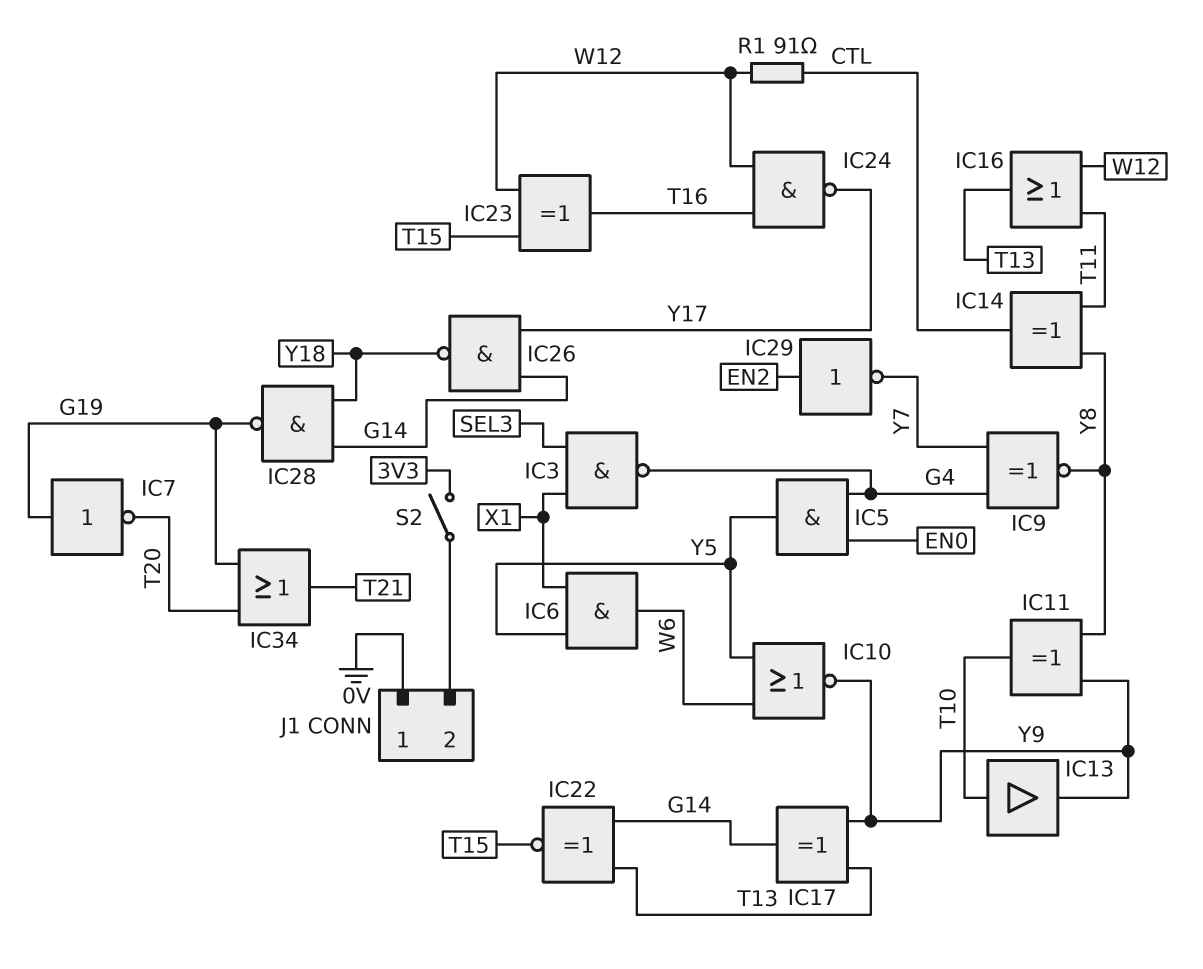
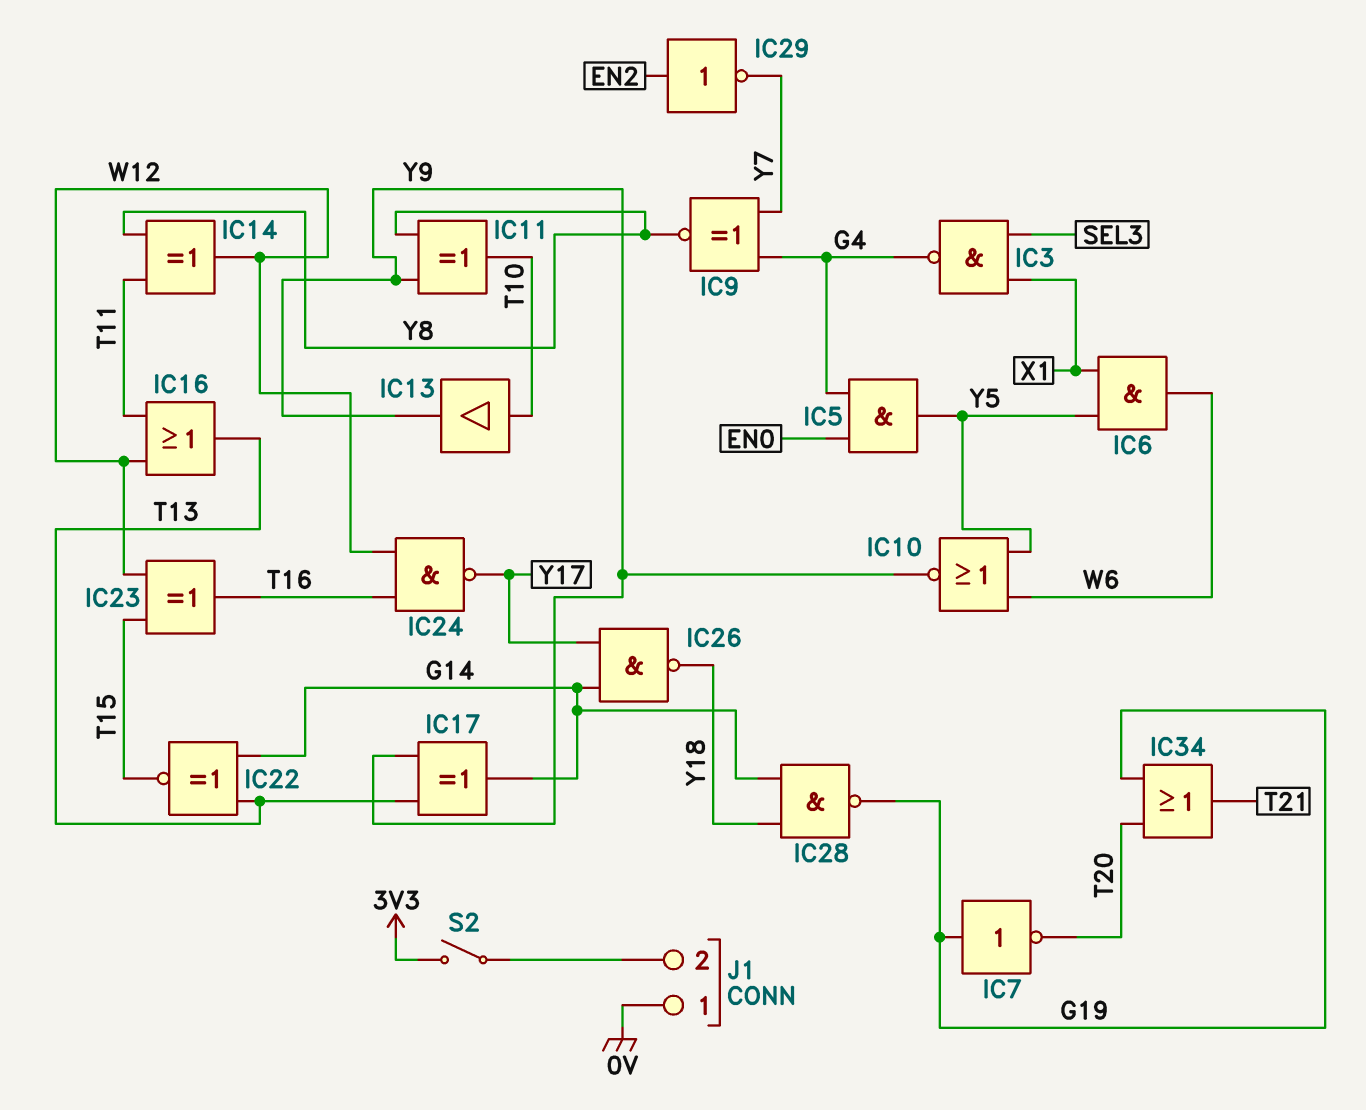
IC14: XOR (in T11, in Y8, out CTL) -> XOR (in T11, in Y8, out W12)
R1: 91 (CTL, W12) -> none

